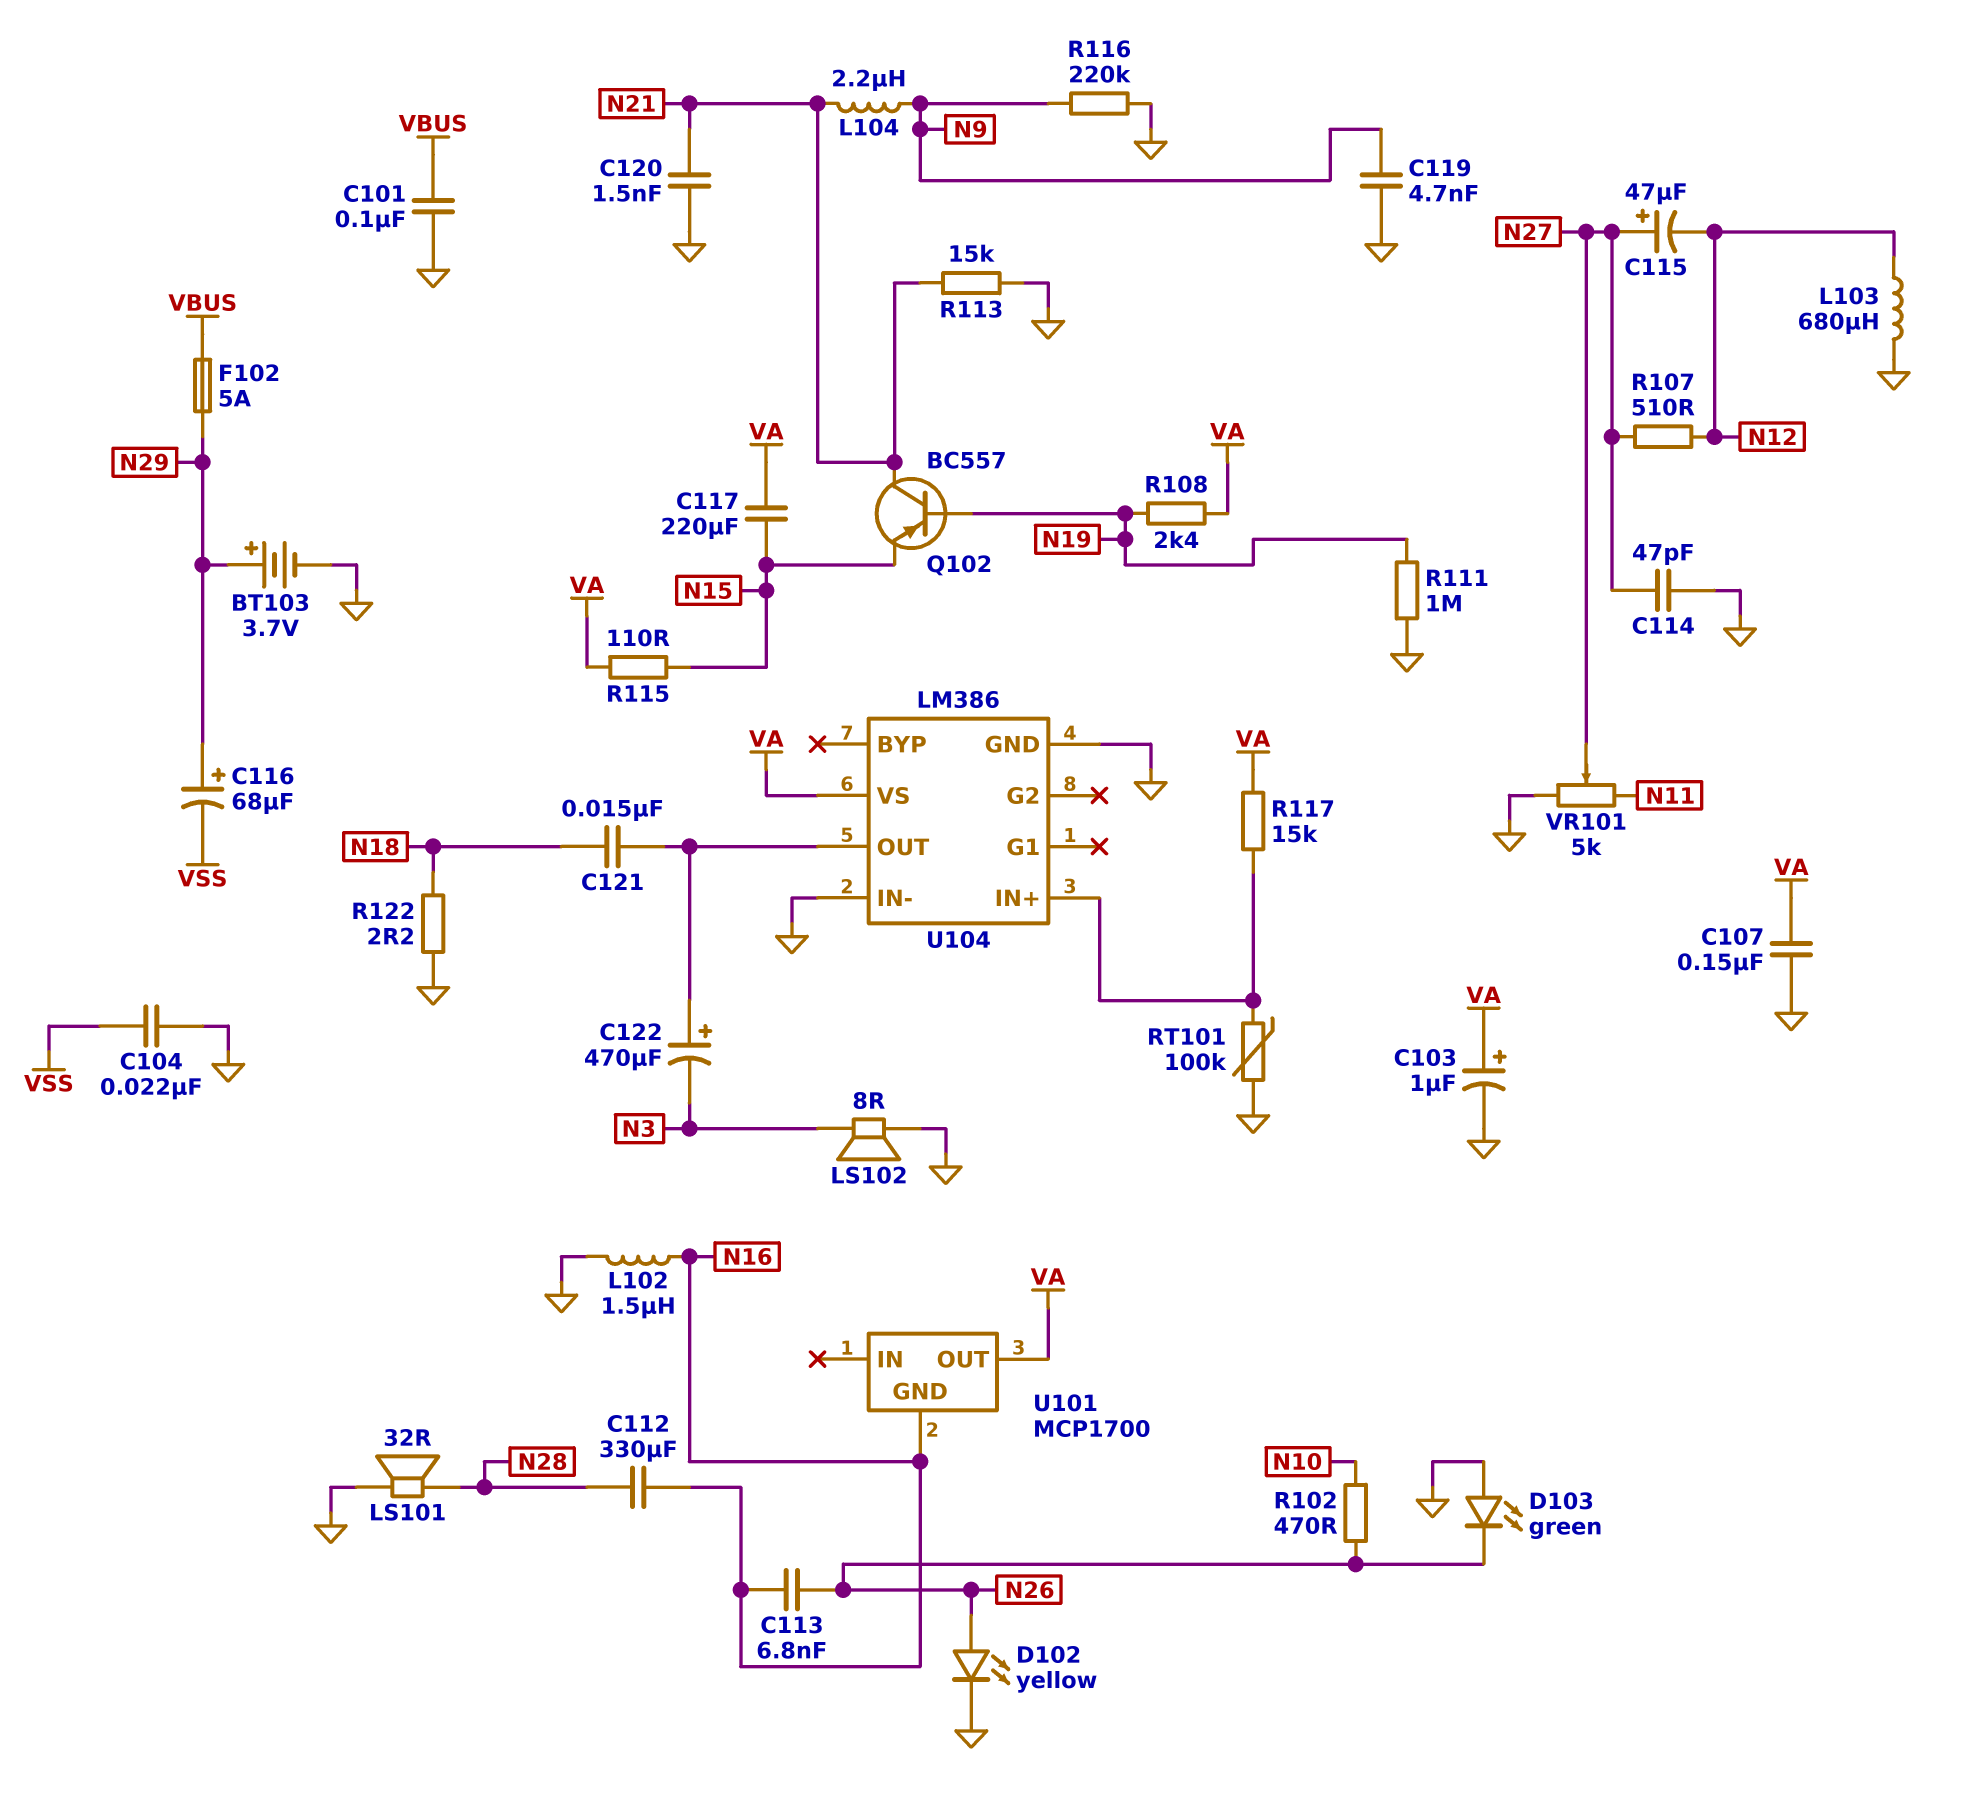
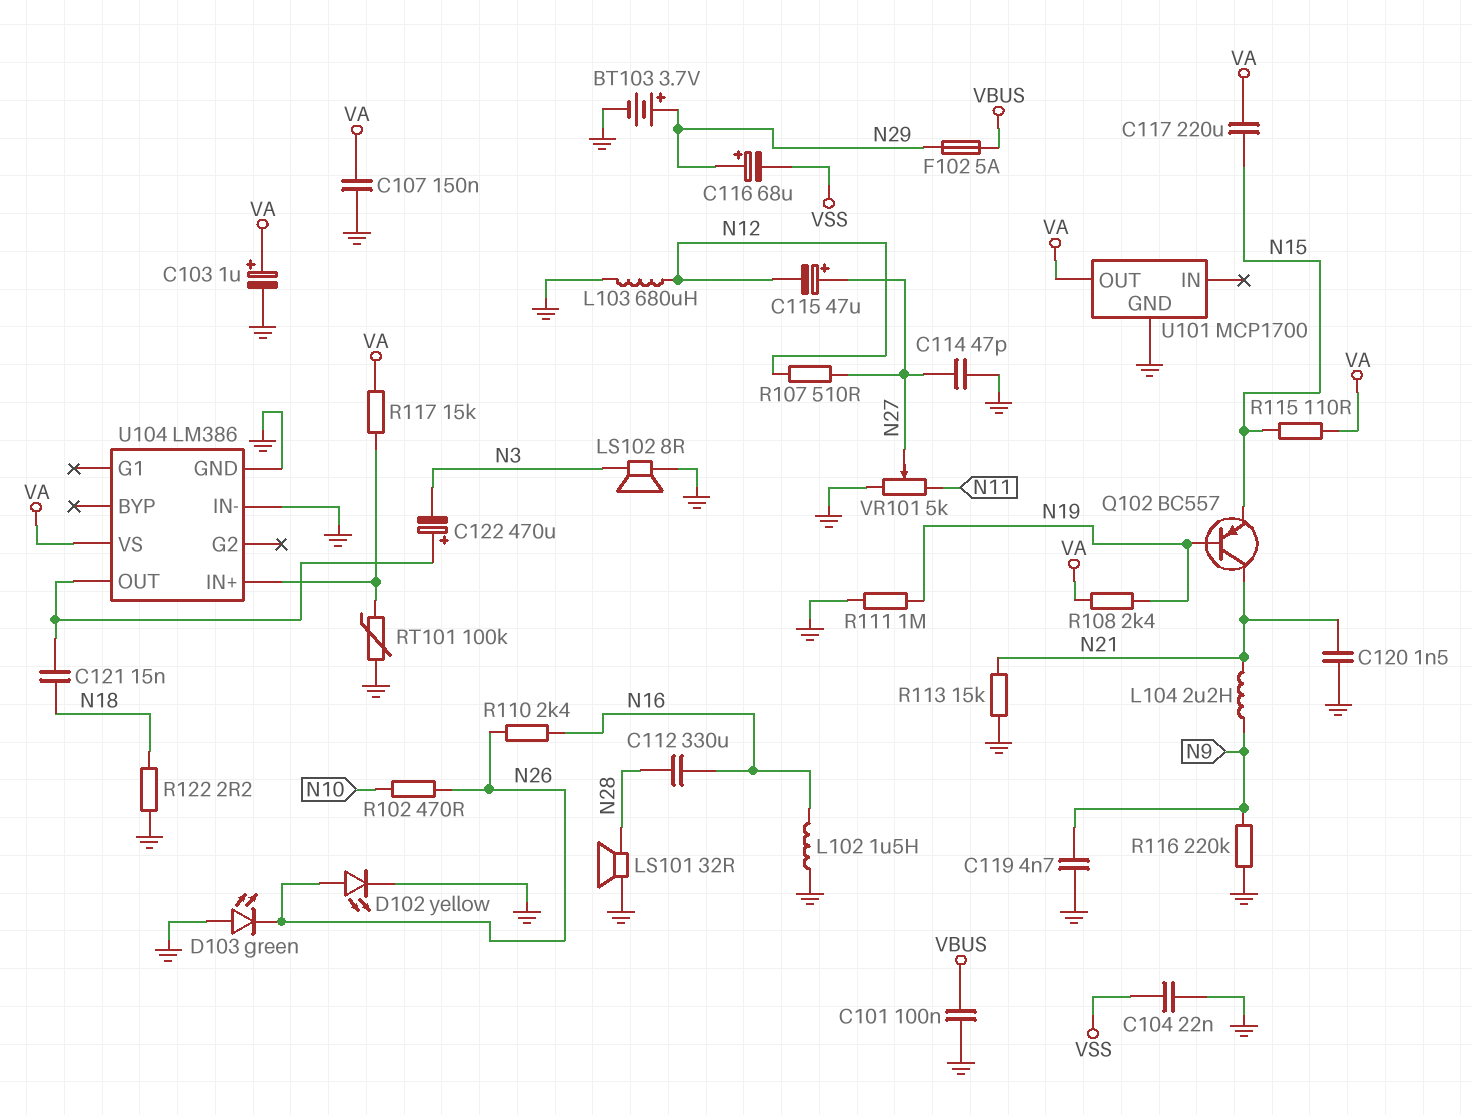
C113: 6.8nF (N16, N26) -> none
R110: none -> 2.4k (N16, N26)
U101 pin GND: N16 -> GND

